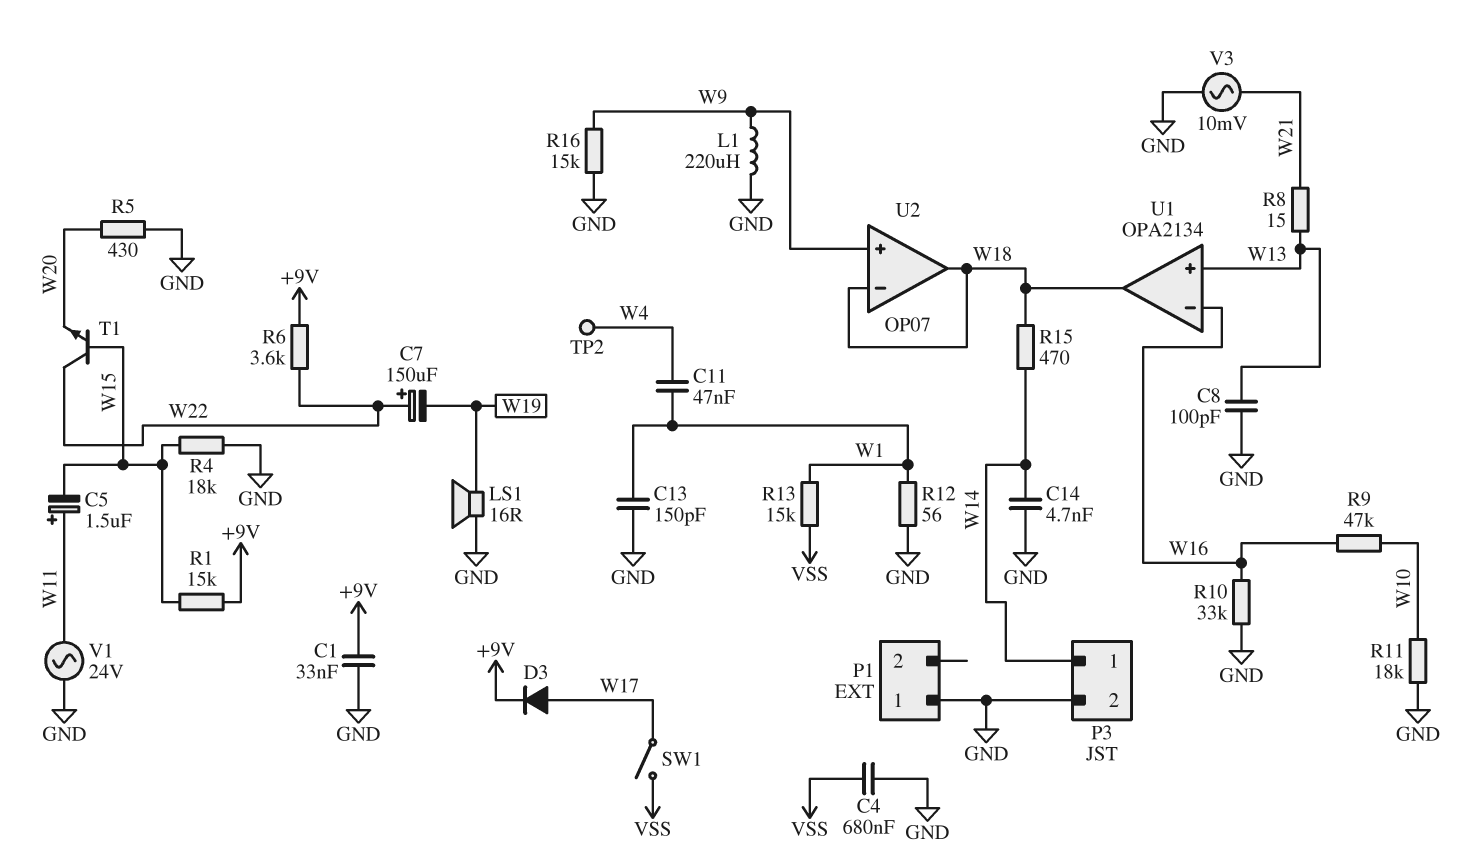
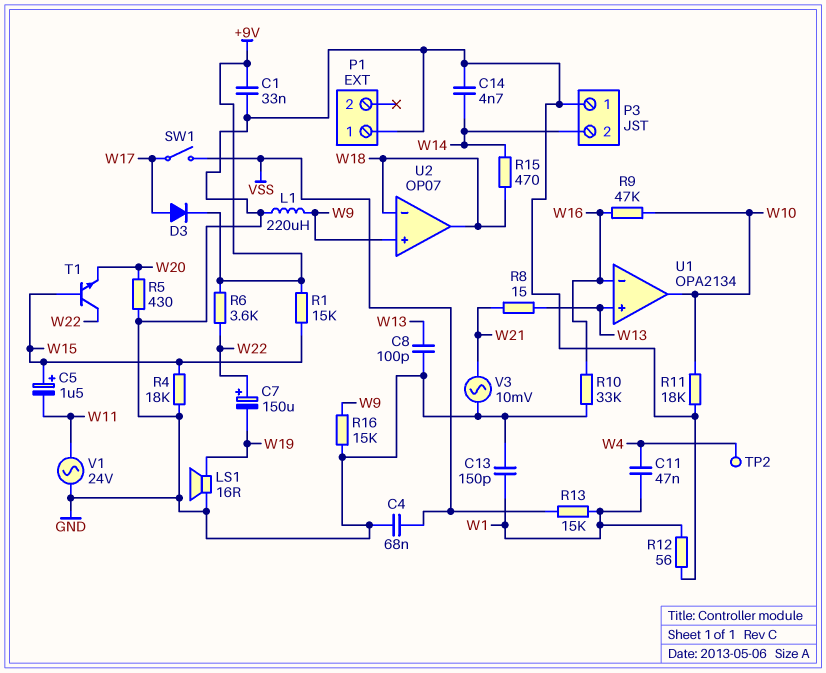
C4: 680nF (GND, VSS) -> 68nF (GND, VSS)
C5: 1.5uF (plus W11, minus W15) -> 1.5uF (plus W15, minus W11)
P3 pin 1: W14 -> GND
P3 pin 2: GND -> W14
U1 pin out: W18 -> W10

